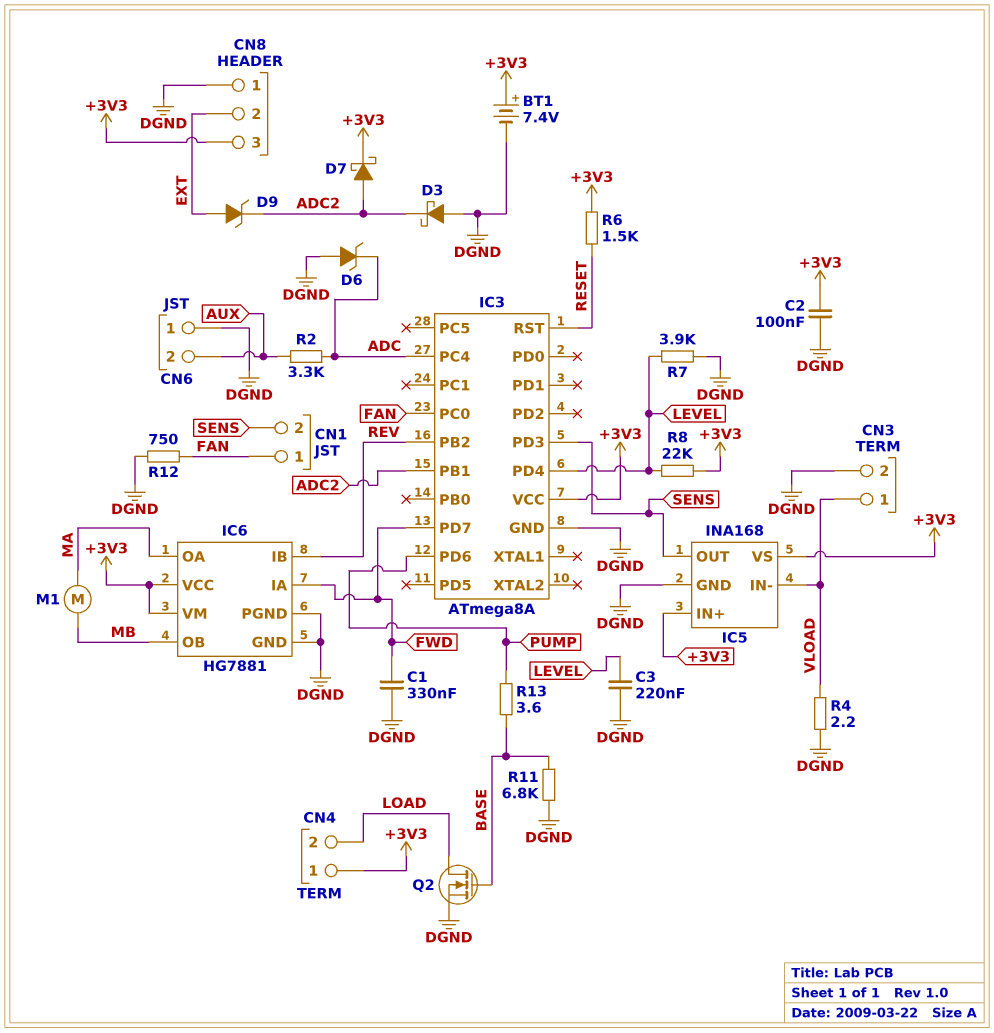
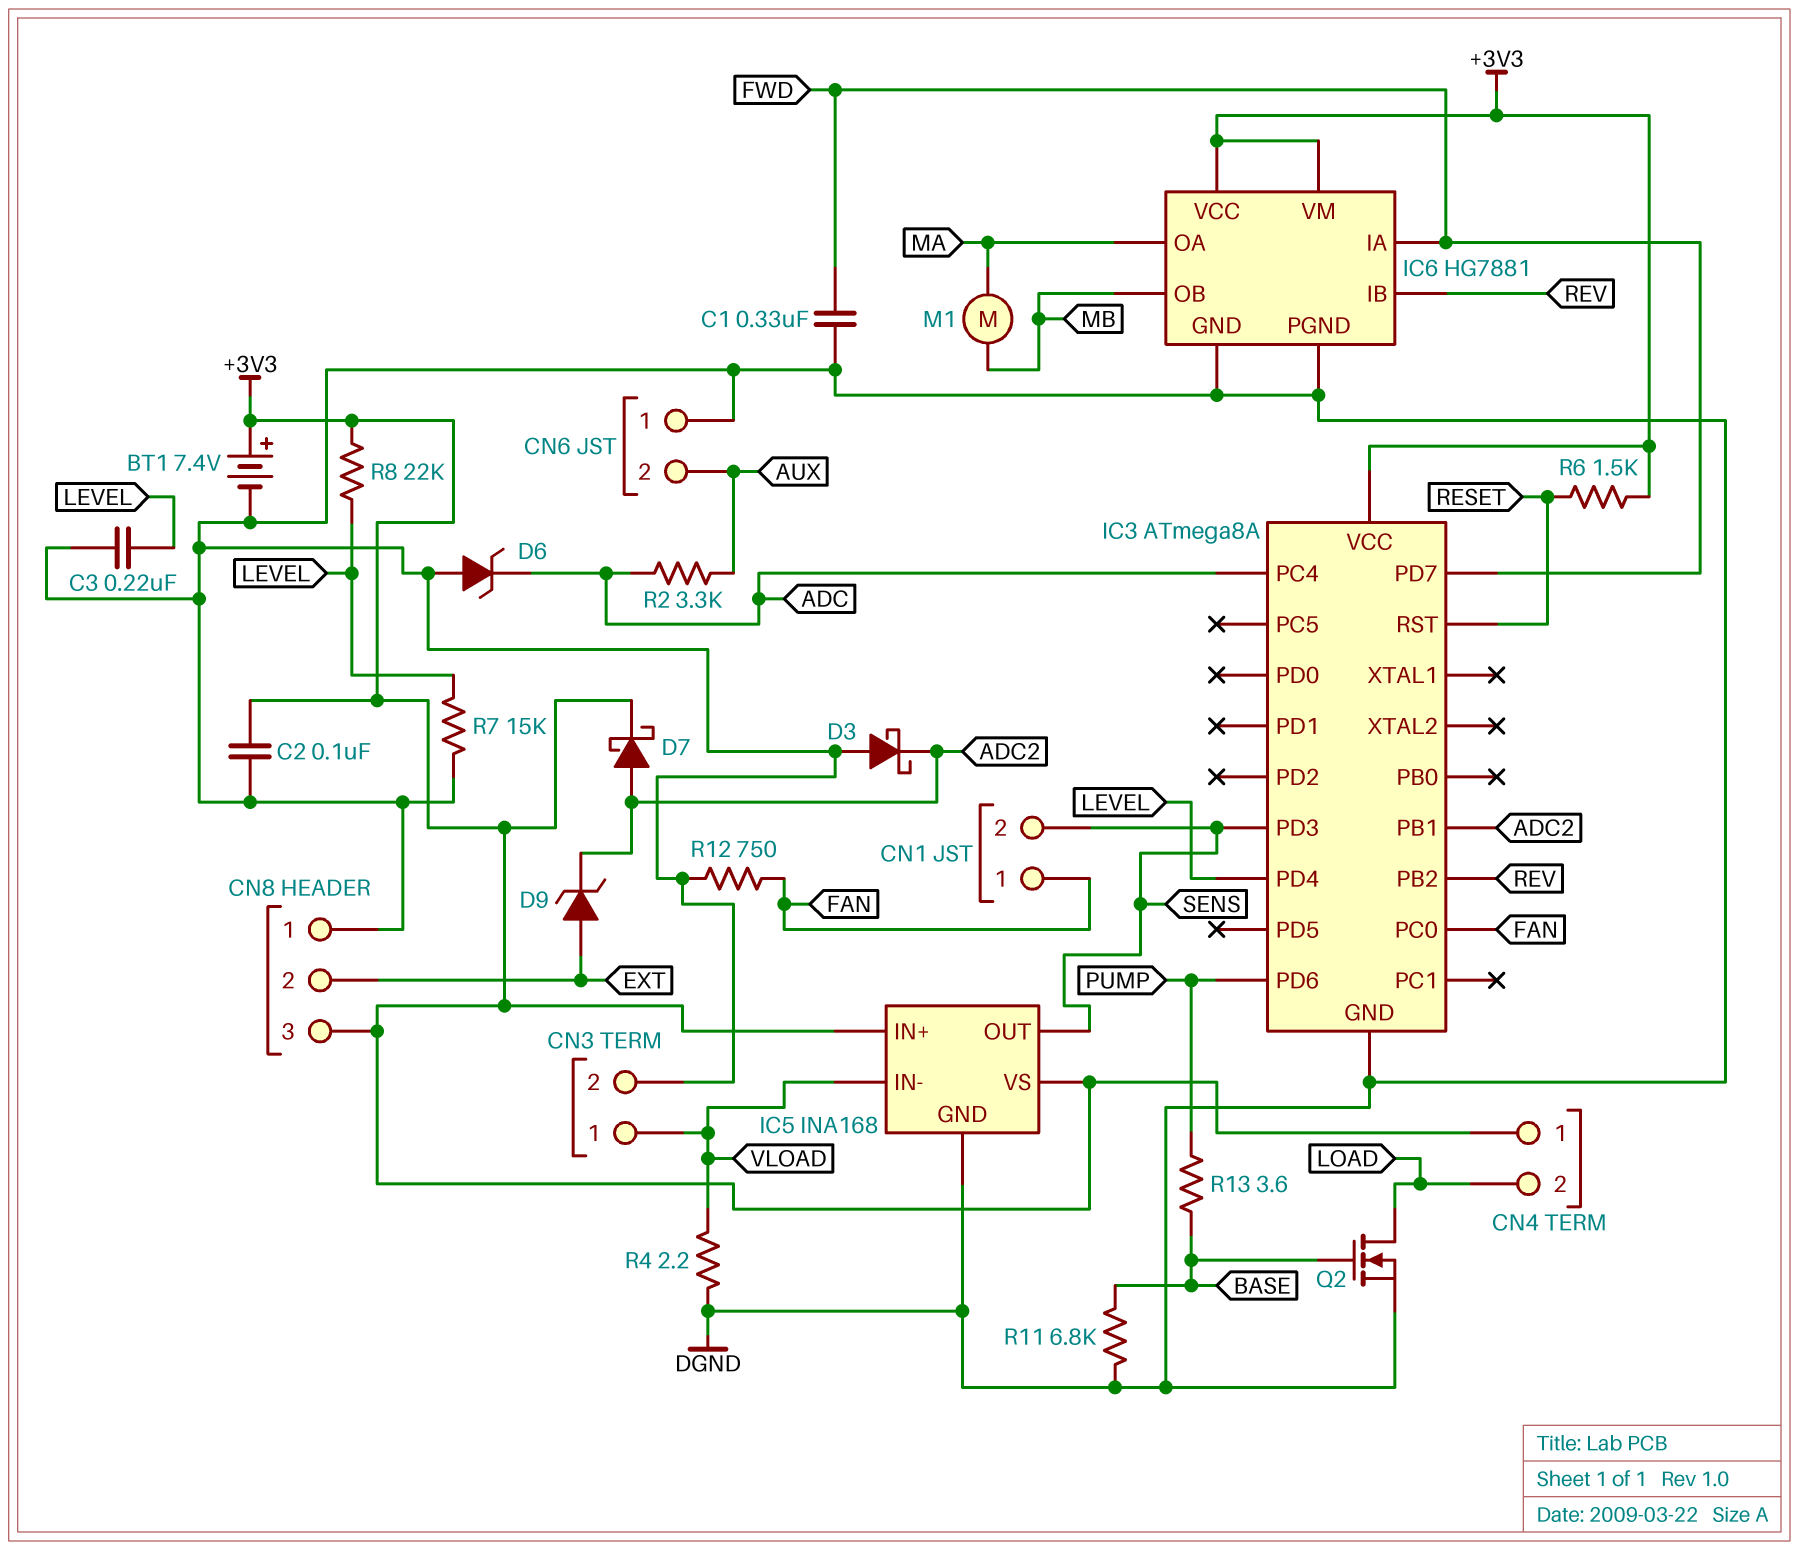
R7: 3.9k (DGND, LEVEL) -> 15k (DGND, LEVEL)

